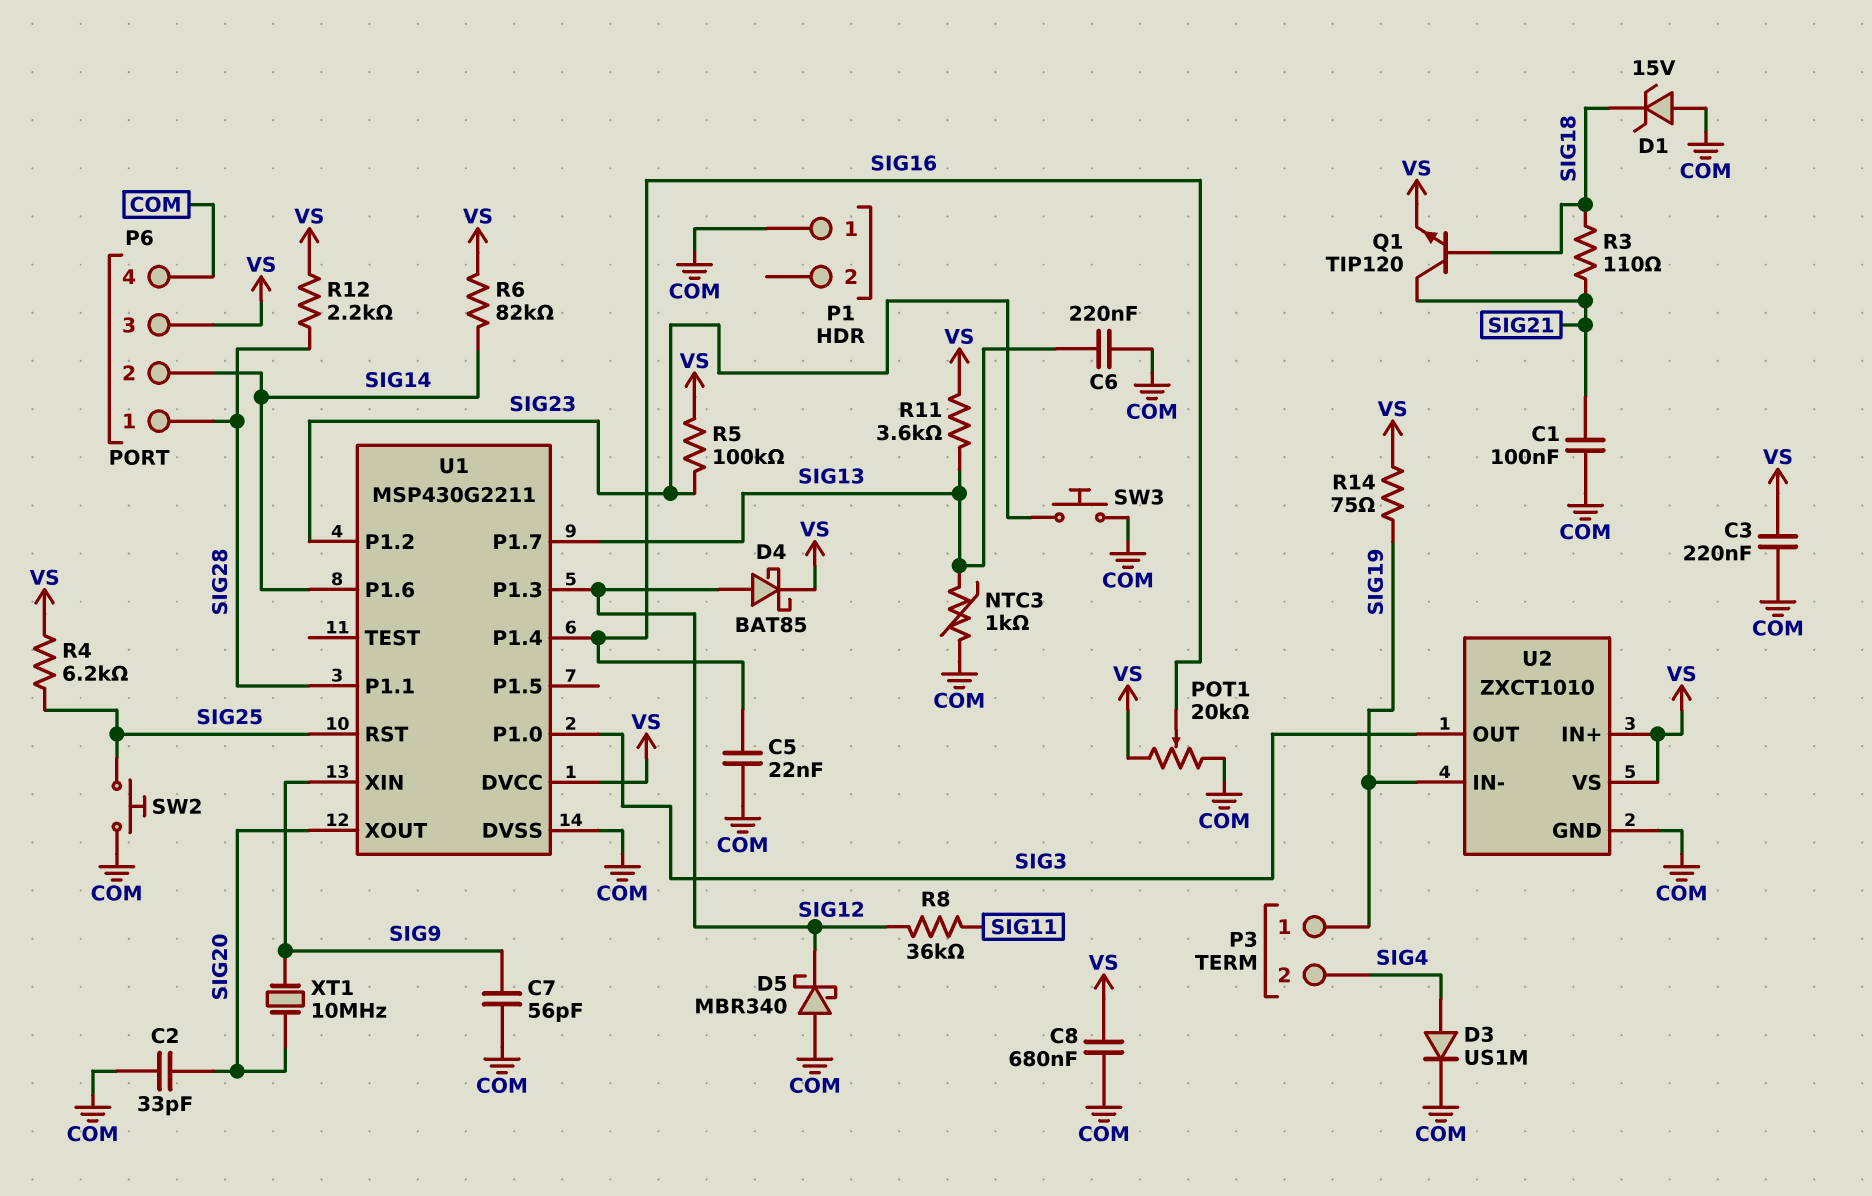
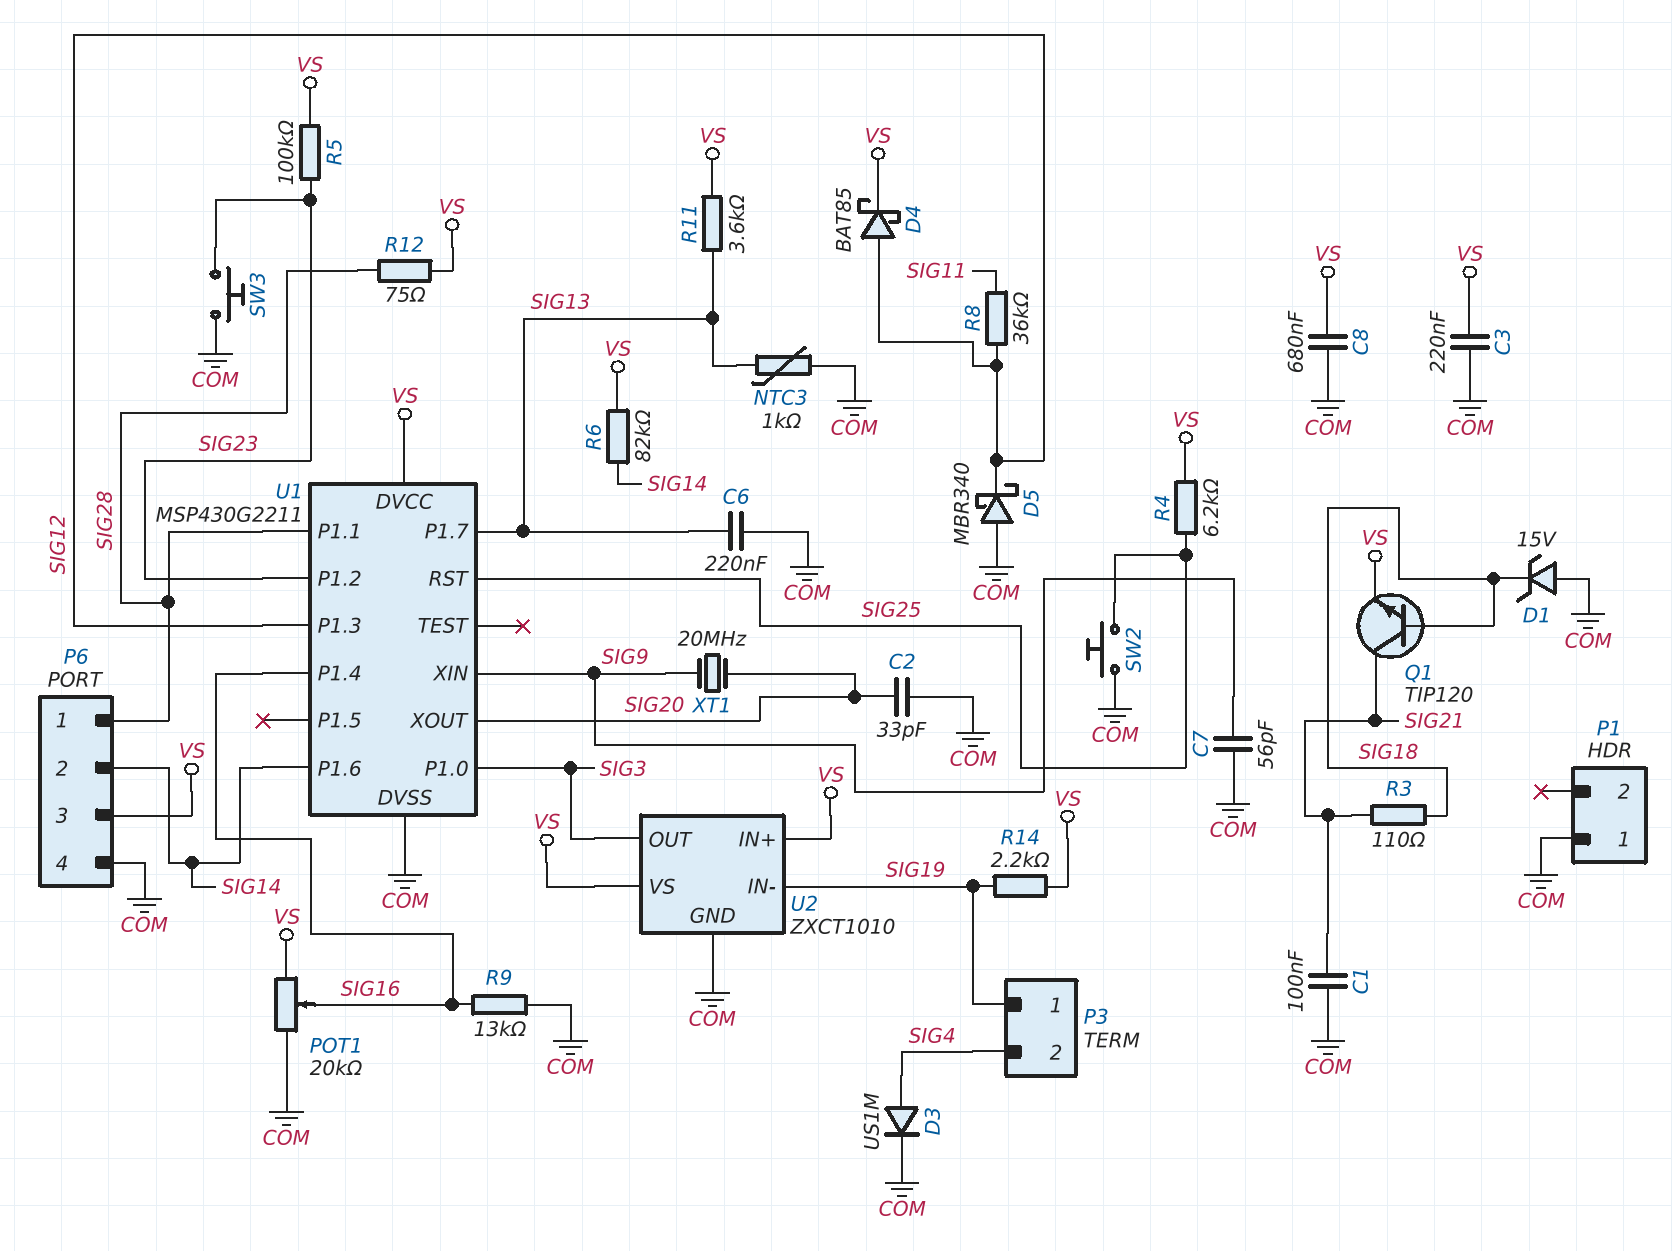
C5: 22nF (COM, SIG16) -> none
R9: none -> 13k (COM, SIG16)
R12: 2.2k (SIG28, VS) -> 75 (SIG28, VS)
R14: 75 (SIG19, VS) -> 2.2k (SIG19, VS)
XT1: 10MHz (SIG9, SIG20) -> 20MHz (SIG9, SIG20)

